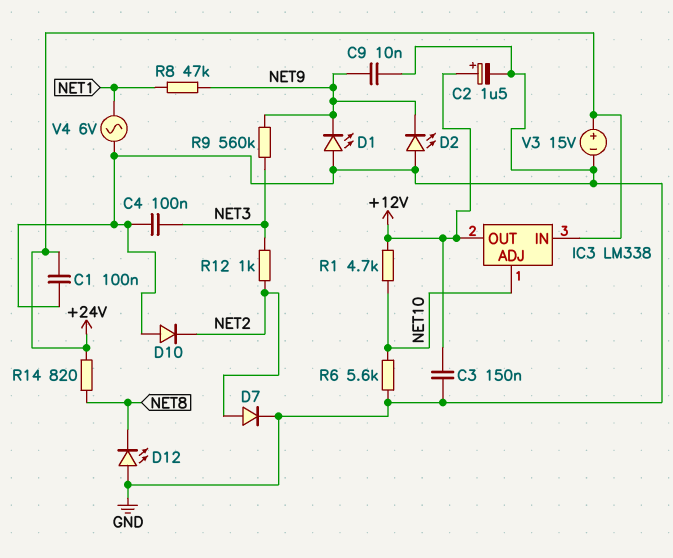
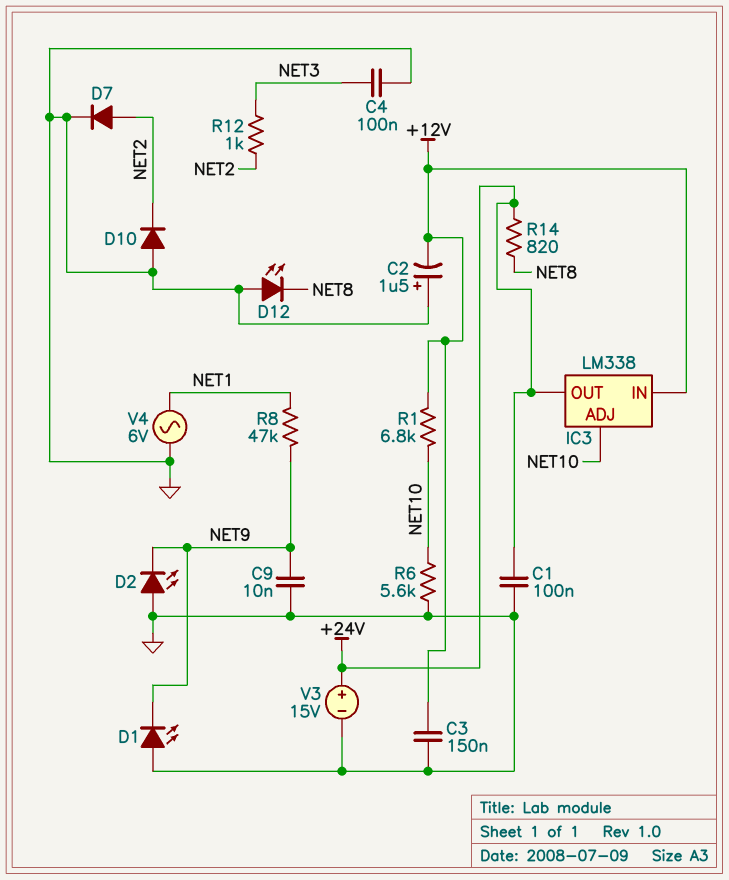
C2: 1.5uF (plus +12V, minus GND) -> 1.5uF (plus GND, minus +12V)
IC3 pin IN: +24V -> +12V
IC3 pin OUT: +12V -> +24V
R1: 4.7k (+12V, NET10) -> 6.8k (+12V, NET10)
R9: 560k (NET3, NET9) -> none

